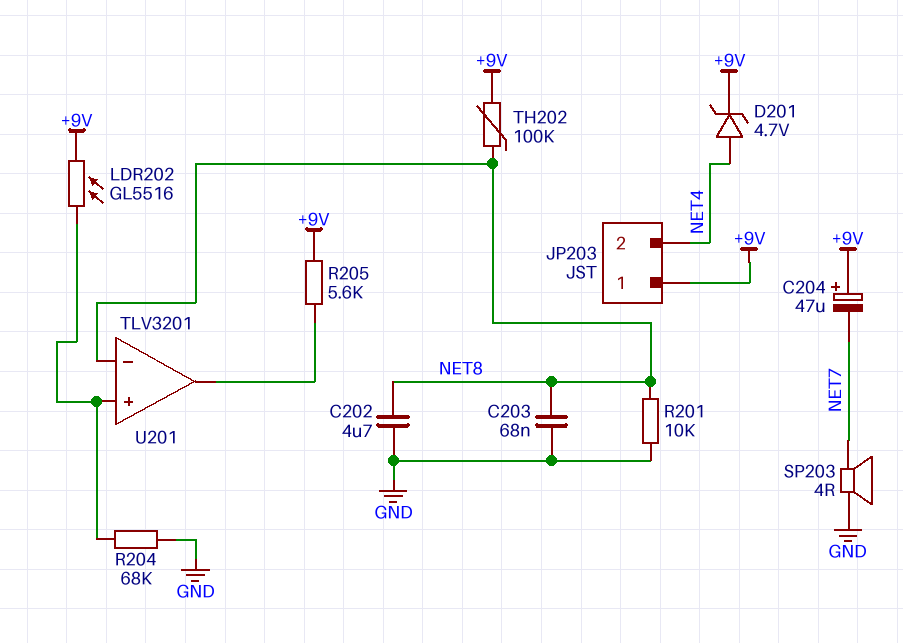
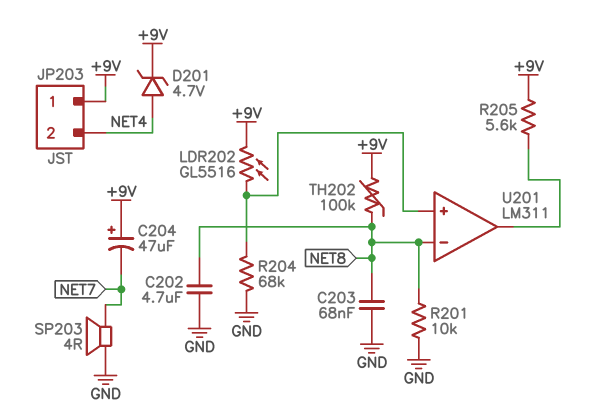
U201: TLV3201 -> LM311

